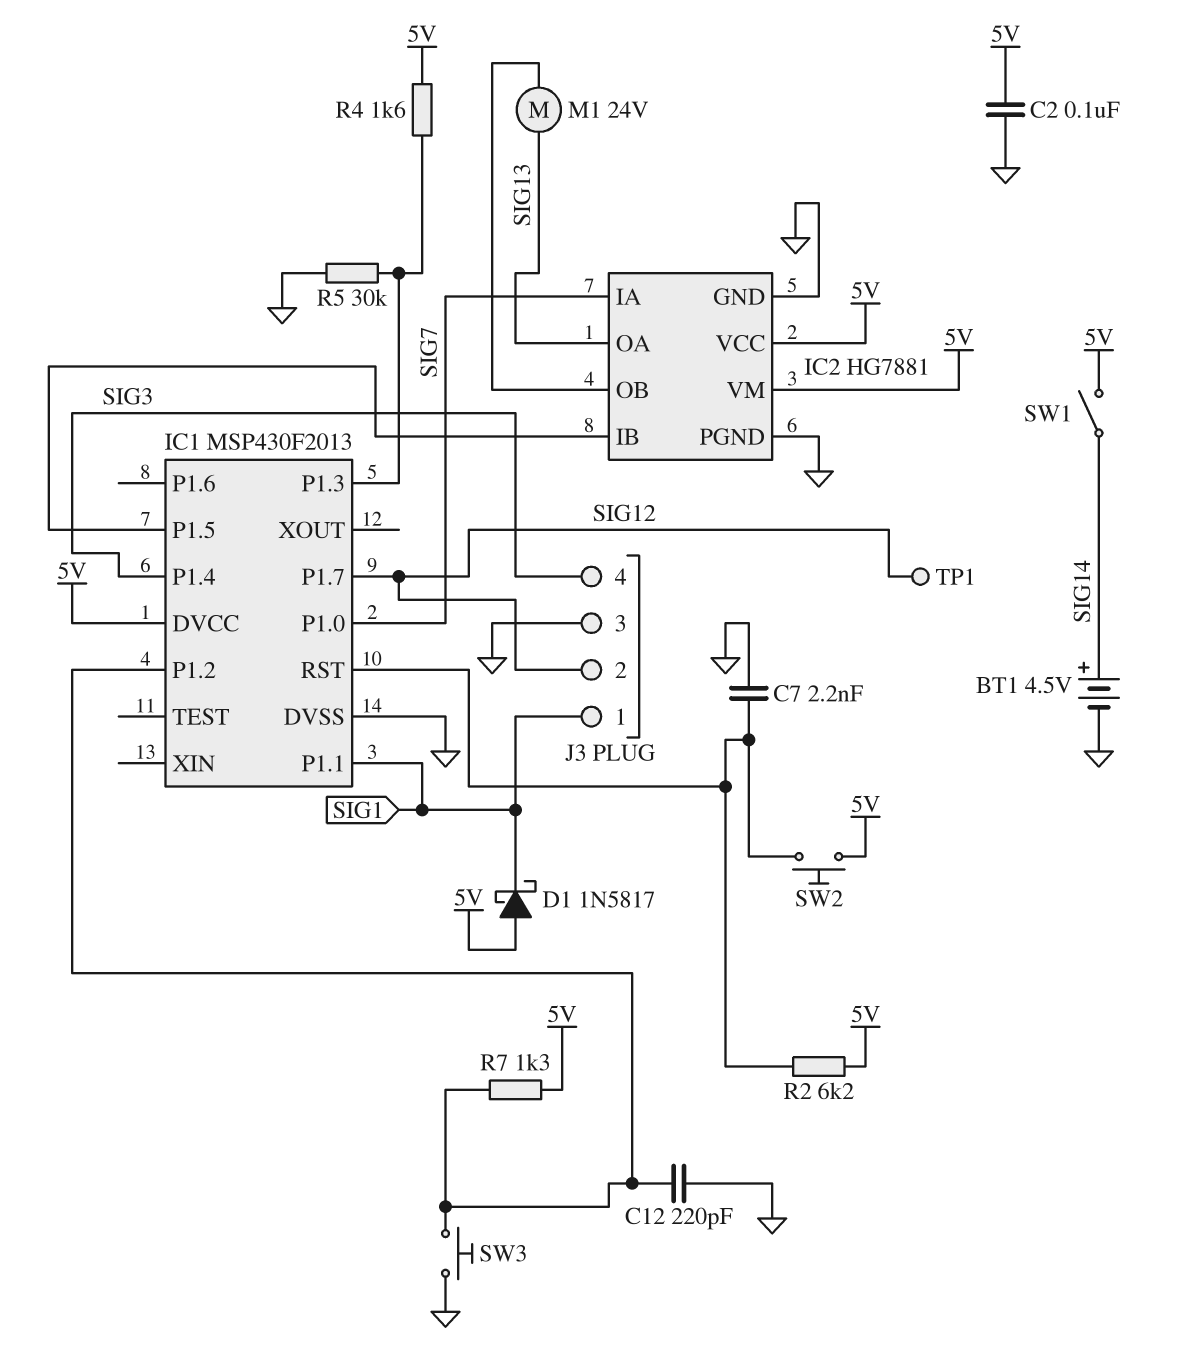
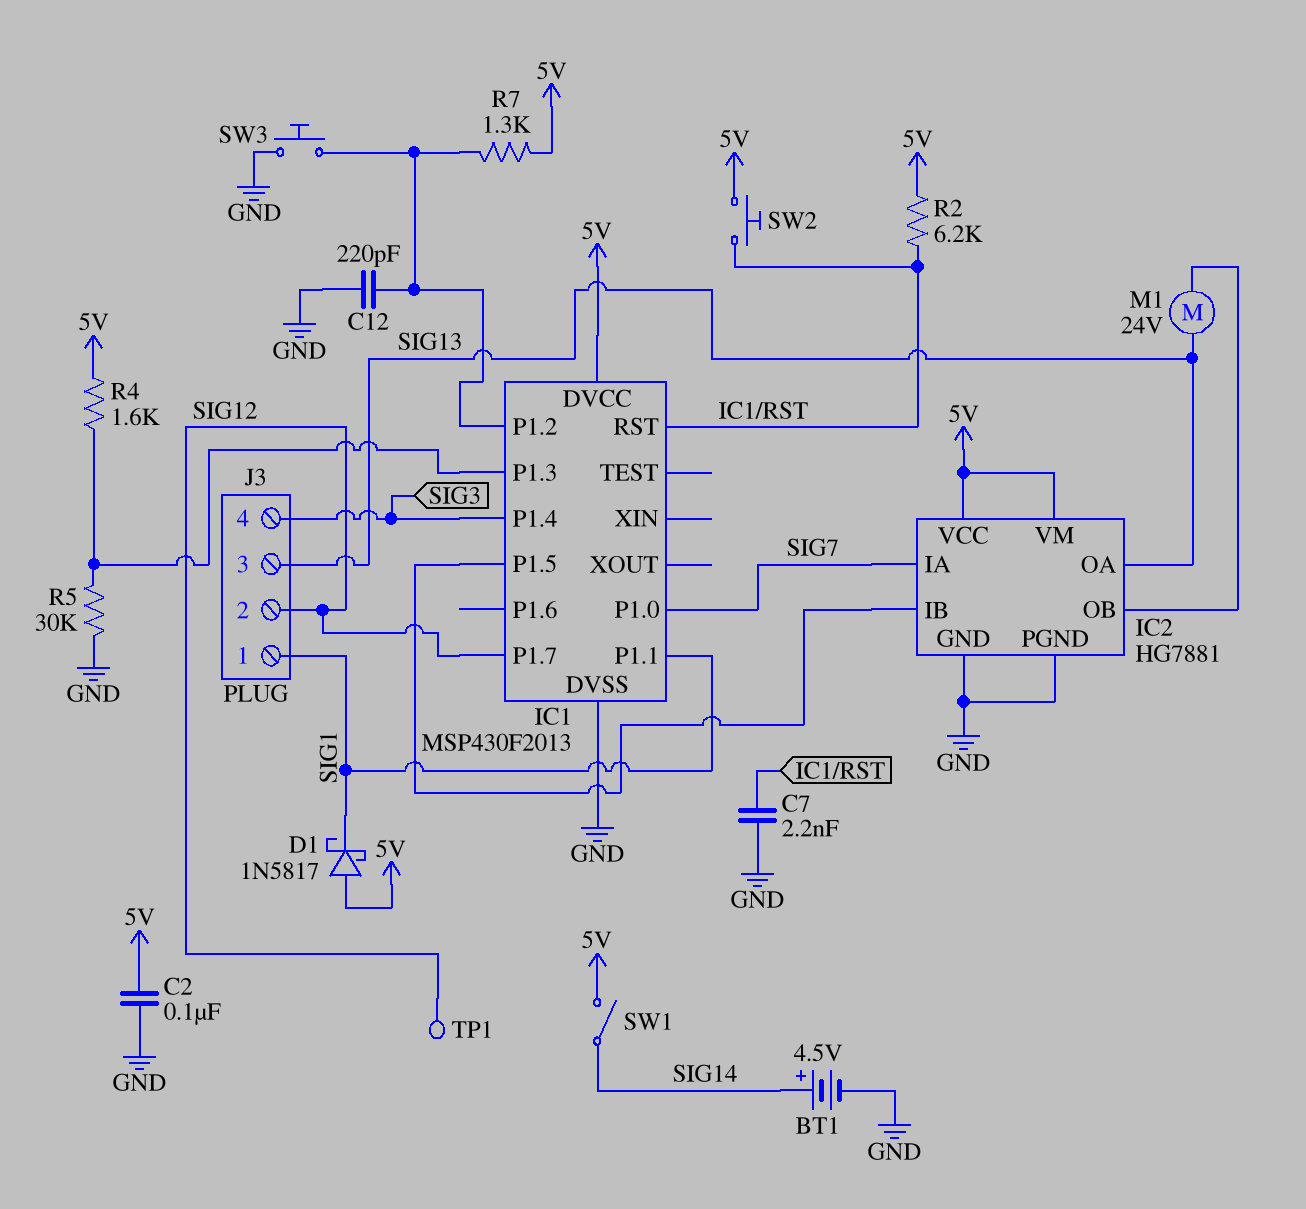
J3 pin 3: GND -> SIG13

